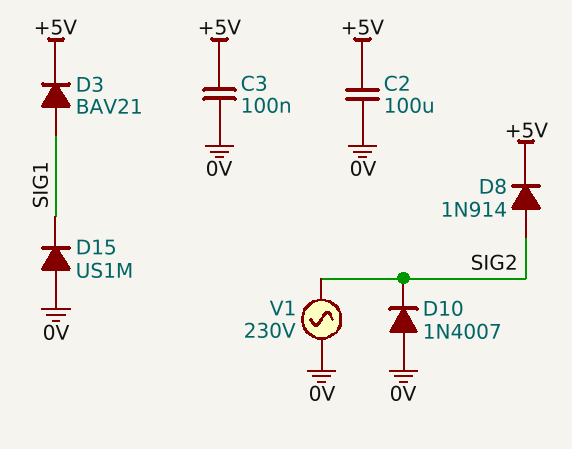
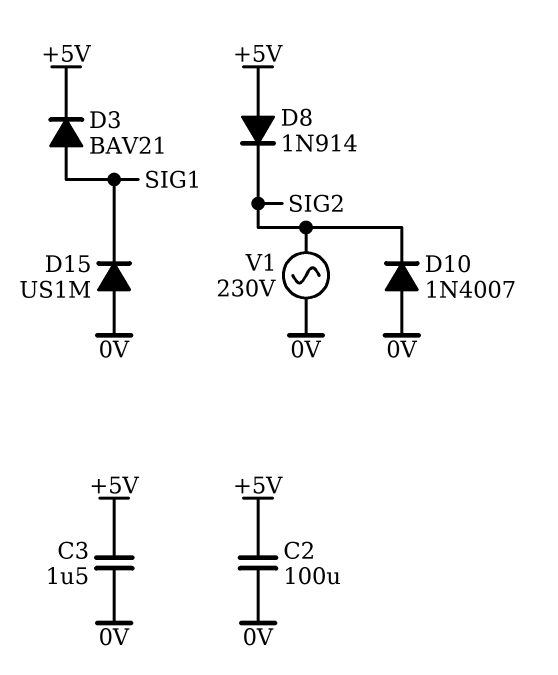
C3: 100nF (+5V, 0V) -> 1.5uF (+5V, 0V)
D8: diode 1N914 (A SIG2, K +5V) -> diode 1N914 (A +5V, K SIG2)

